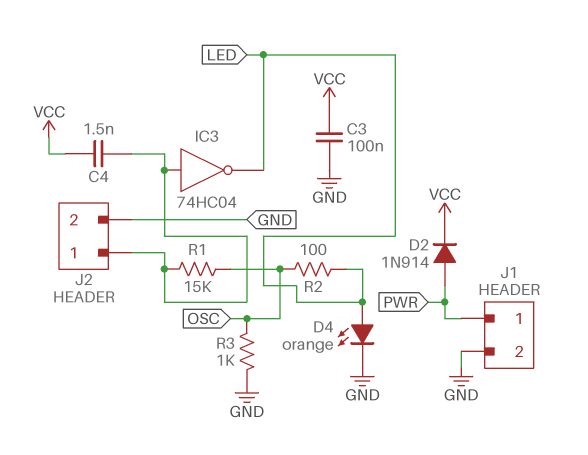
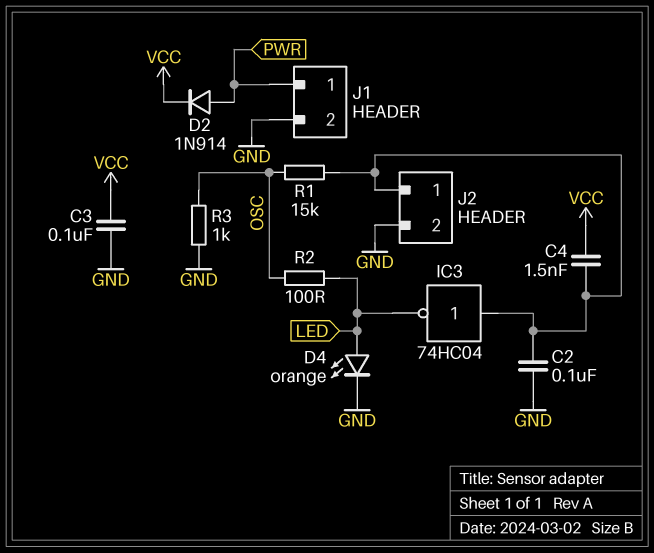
C2: none -> 100nF (GND, J2/1)

